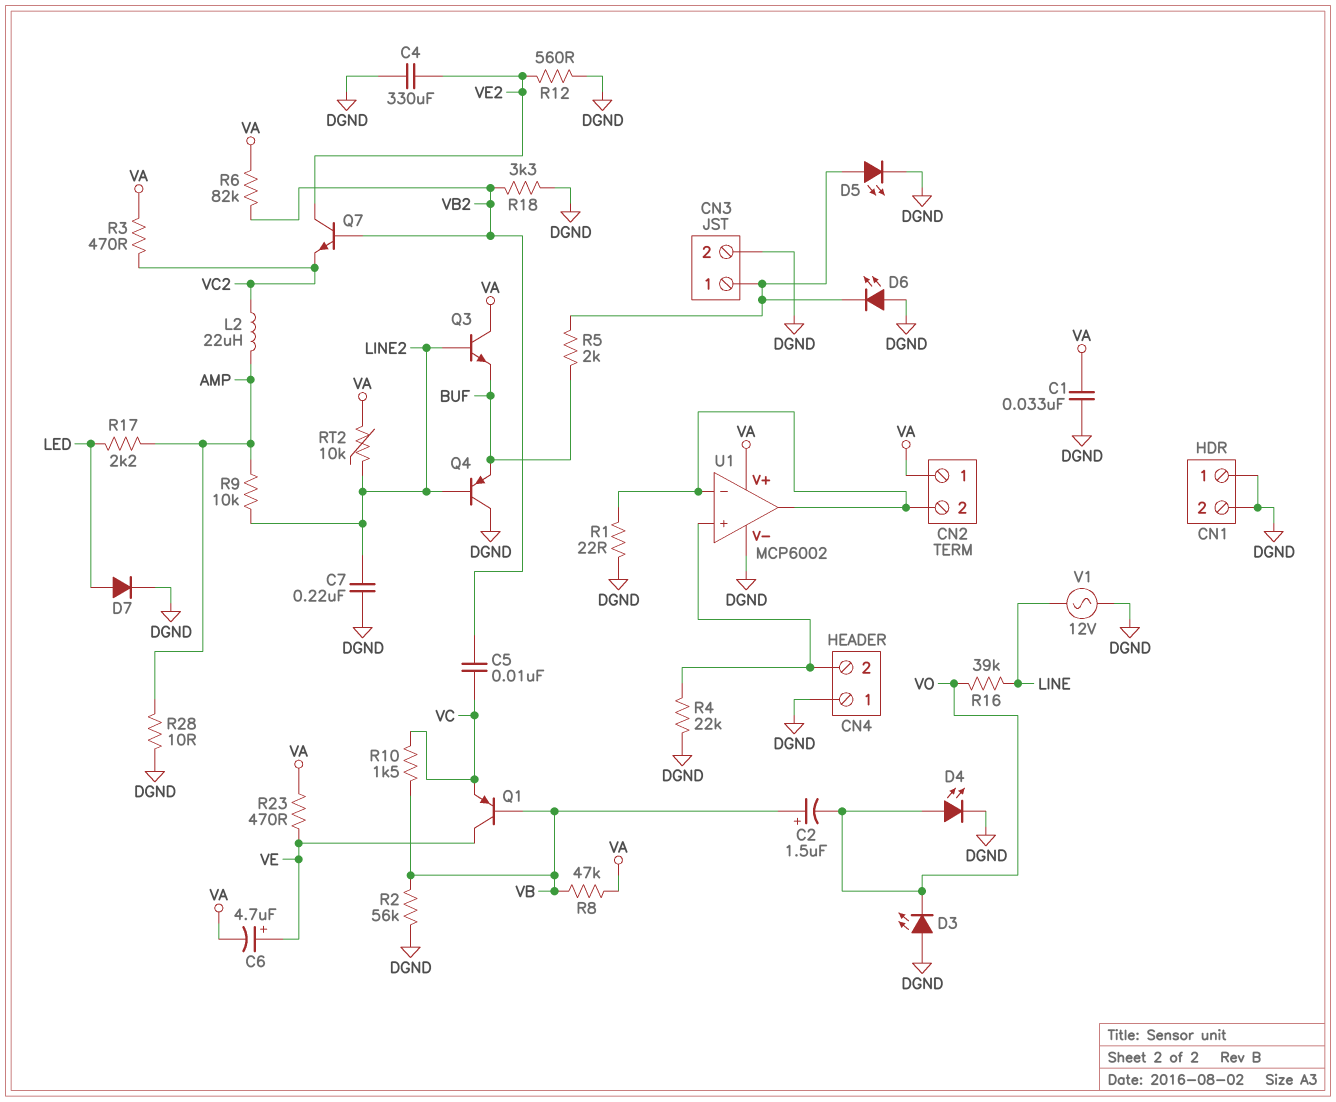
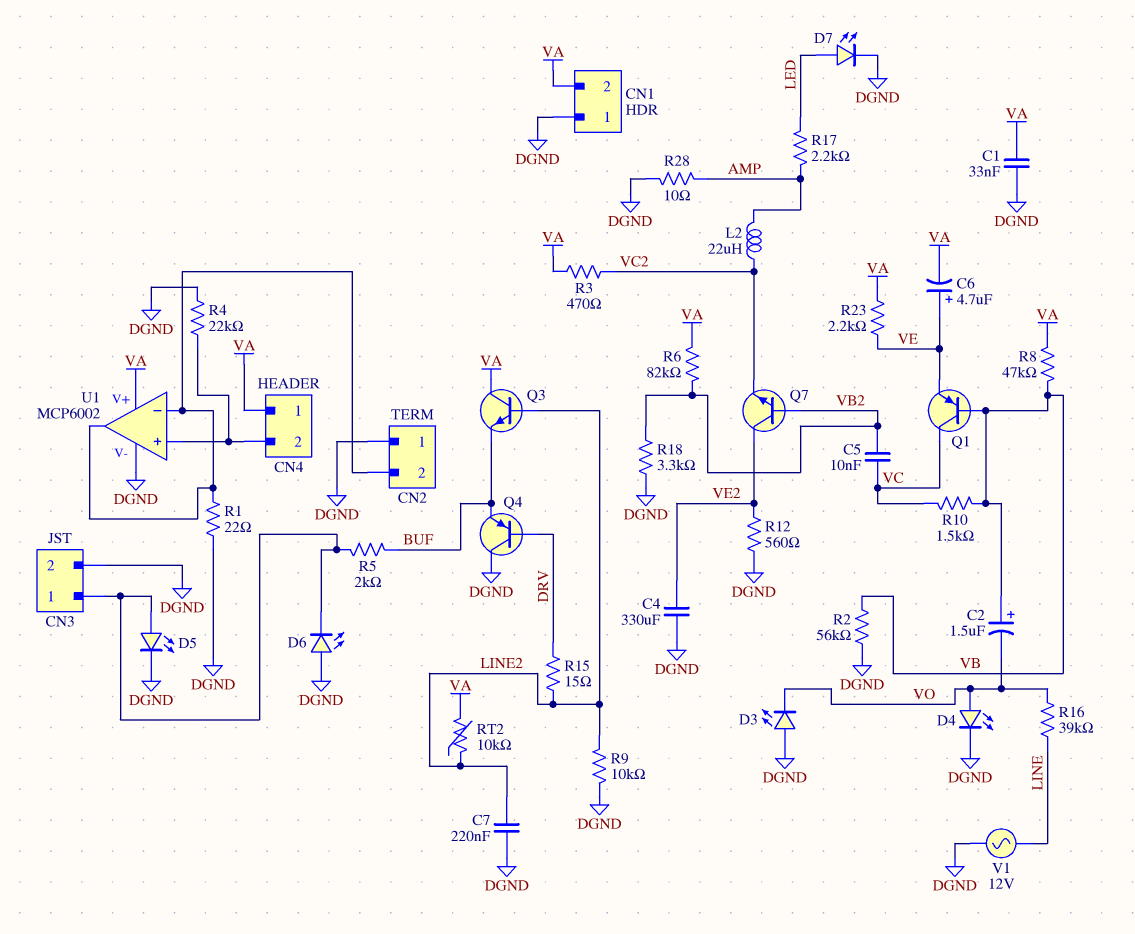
CN1 pin 2: DGND -> VA
CN2 pin 1: VA -> DGND
CN4 pin 1: DGND -> VA
D7: diode (A LED, K DGND) -> LED (A LED, K DGND)
Q1: PNP (B VB, C VE, E VC) -> PNP (B VB, C VC, E VE)
Q4: PNP (B LINE2, C DGND, E BUF) -> PNP (B DRV, C DGND, E BUF)
R9: 10k (AMP, LINE2) -> 10k (DGND, LINE2)
R15: none -> 15 (DRV, LINE2)
R23: 470 (VA, VE) -> 2.2k (VA, VE)

